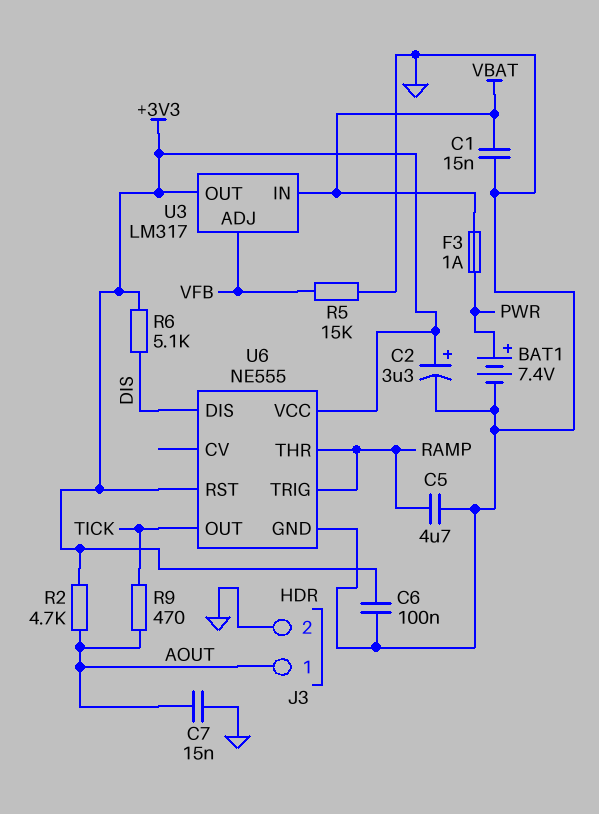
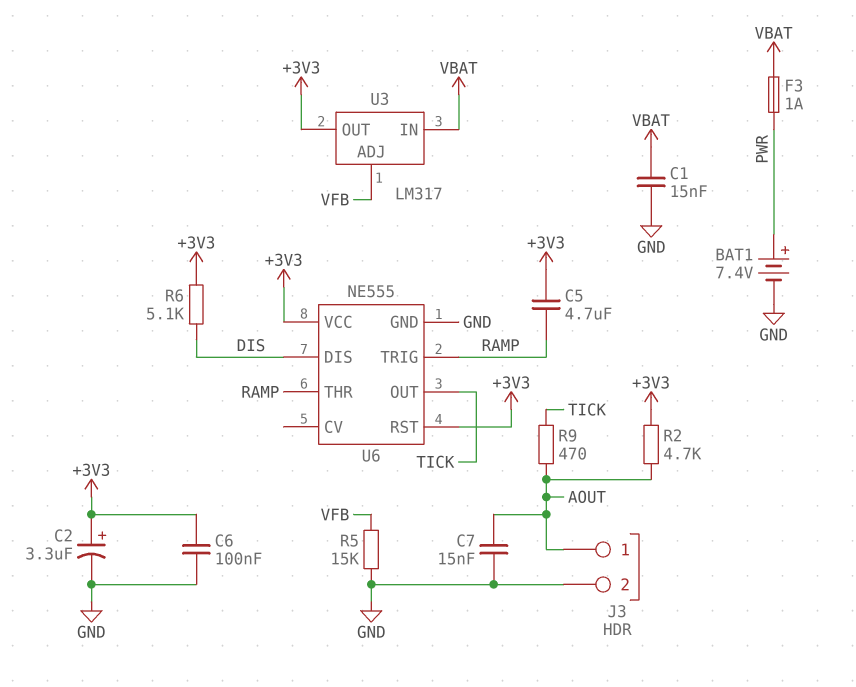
C5: 4.7uF (GND, RAMP) -> 4.7uF (+3V3, RAMP)

